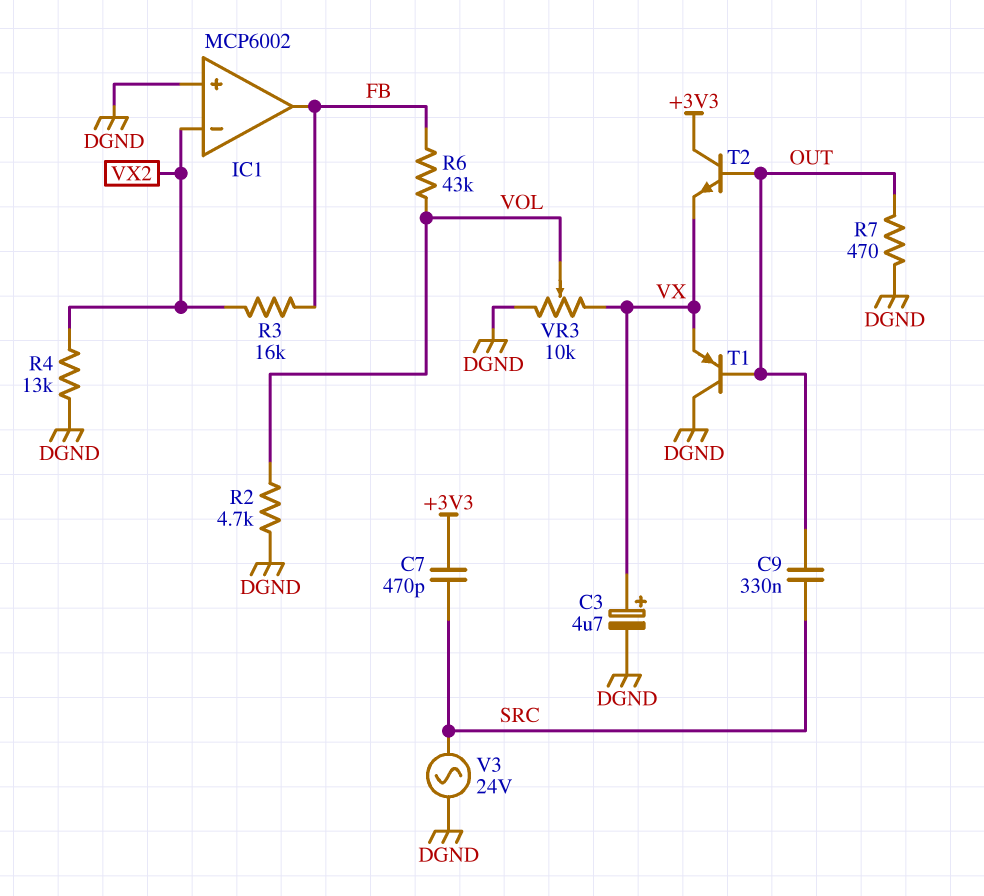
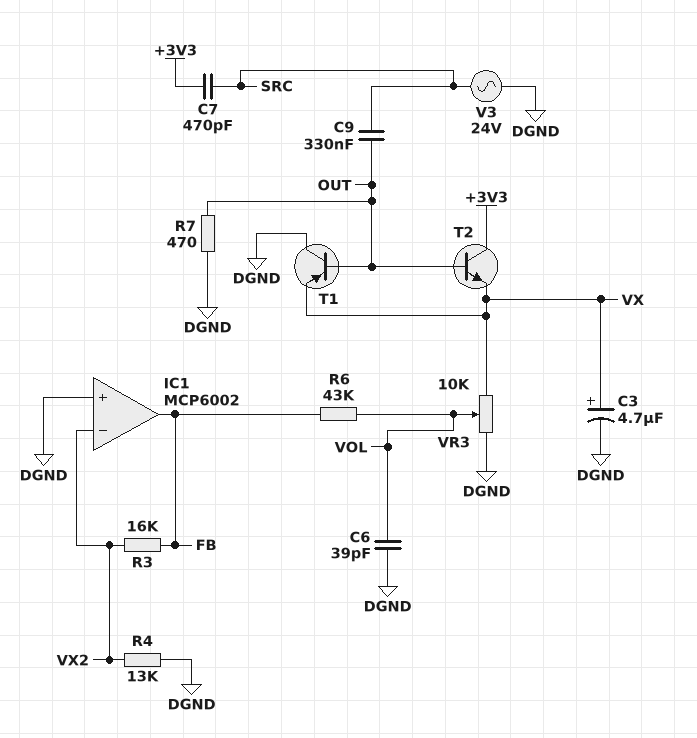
C6: none -> 39pF (DGND, VOL)
R2: 4.7k (DGND, VOL) -> none

